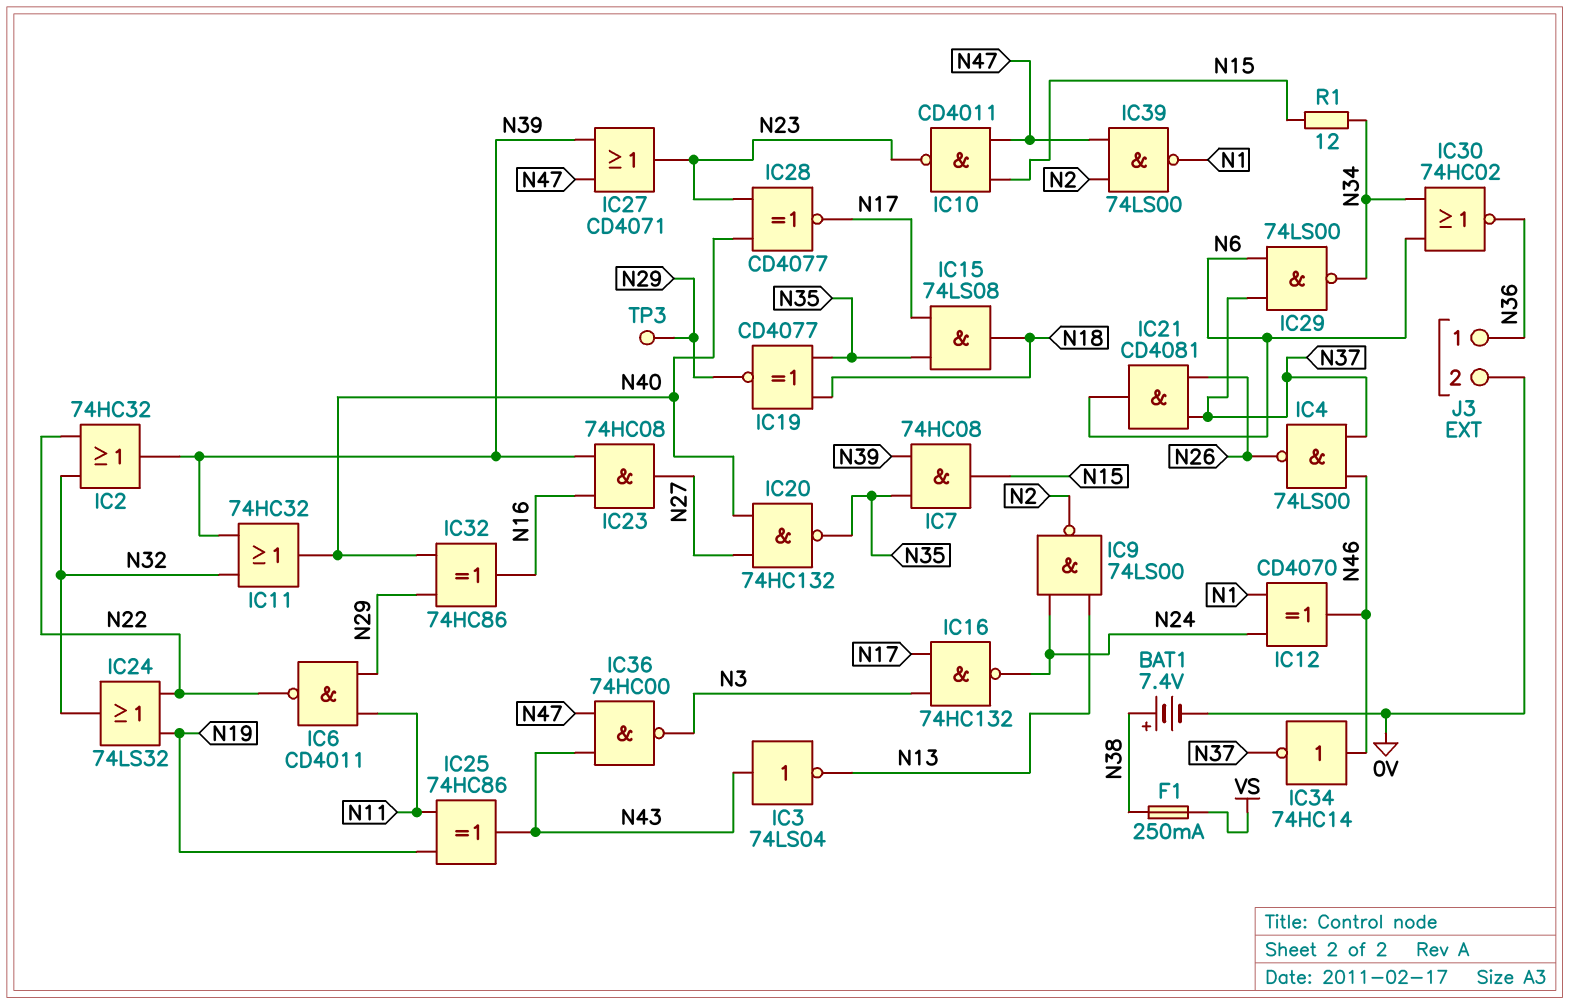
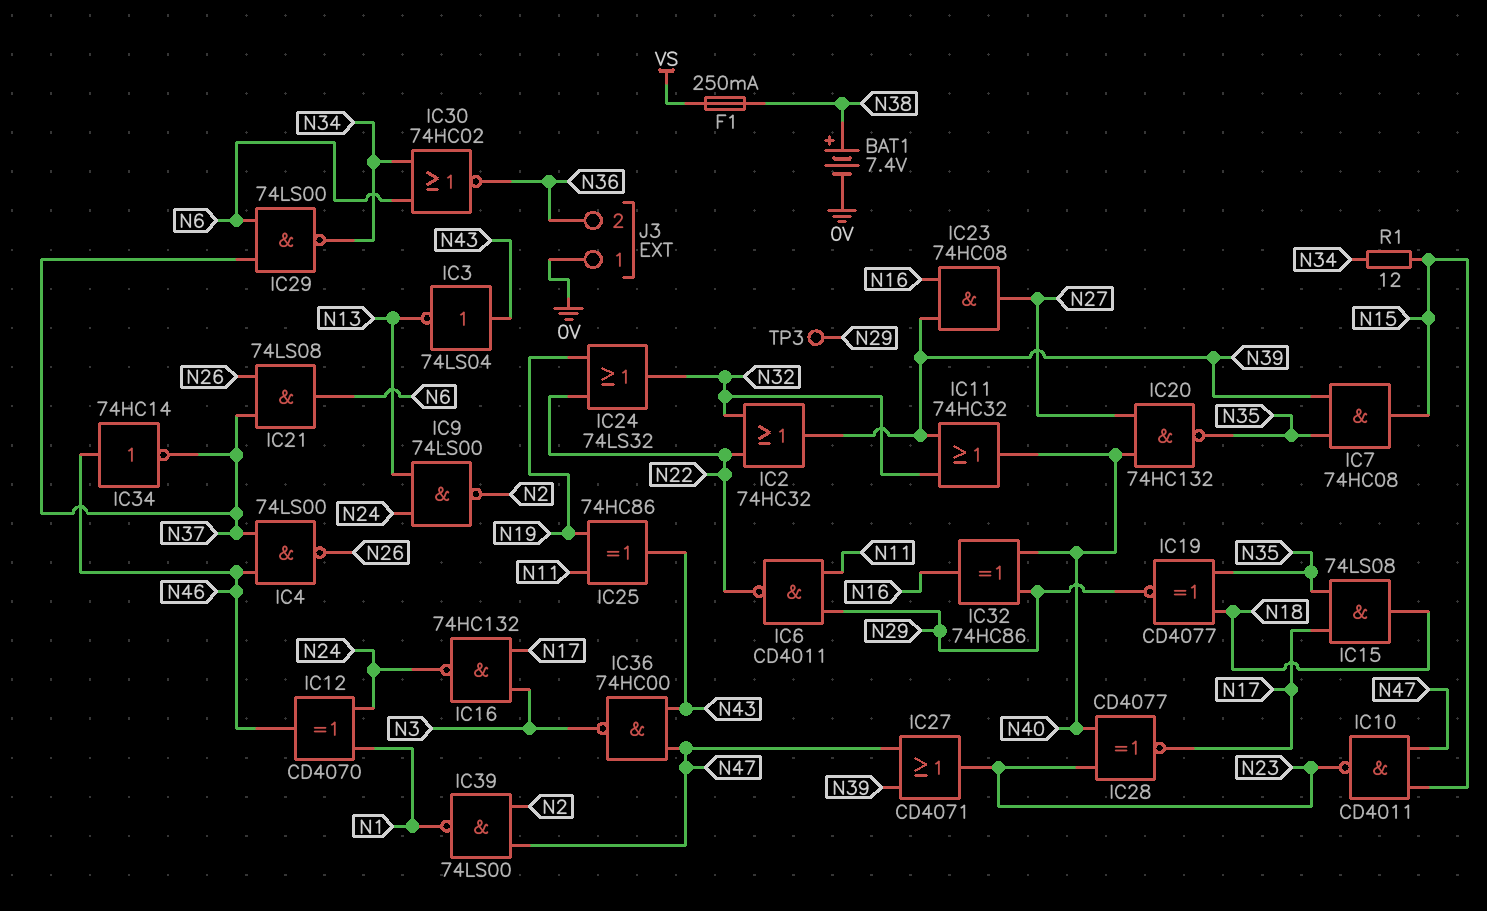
IC21: AND CD4081 (in N26, in N37, out N6) -> AND 74LS08 (in N26, in N37, out N6)
J3 pin 1: N36 -> 0V
J3 pin 2: 0V -> N36

